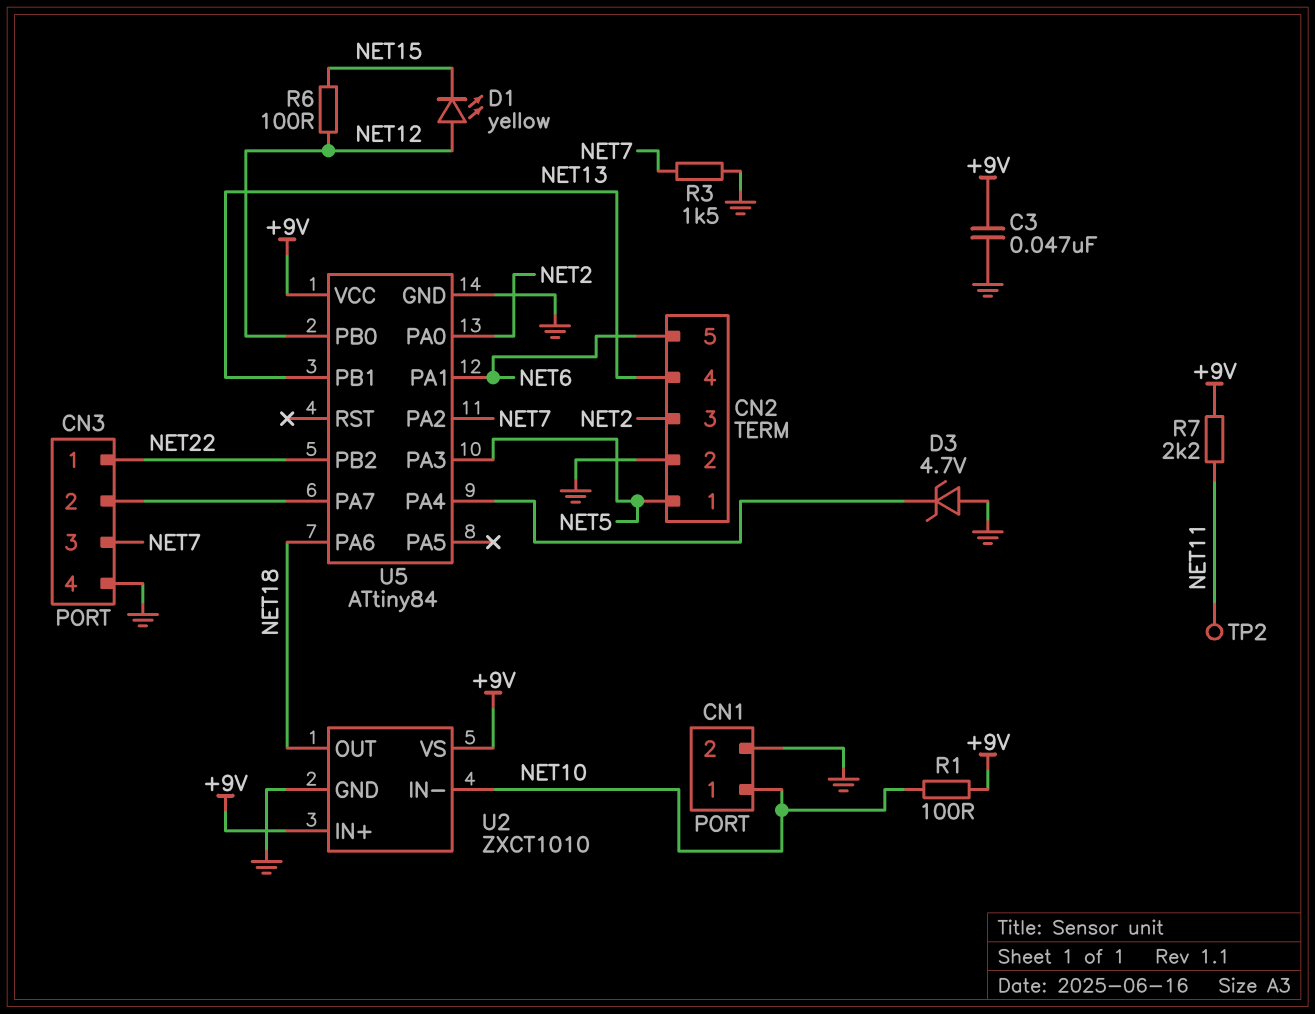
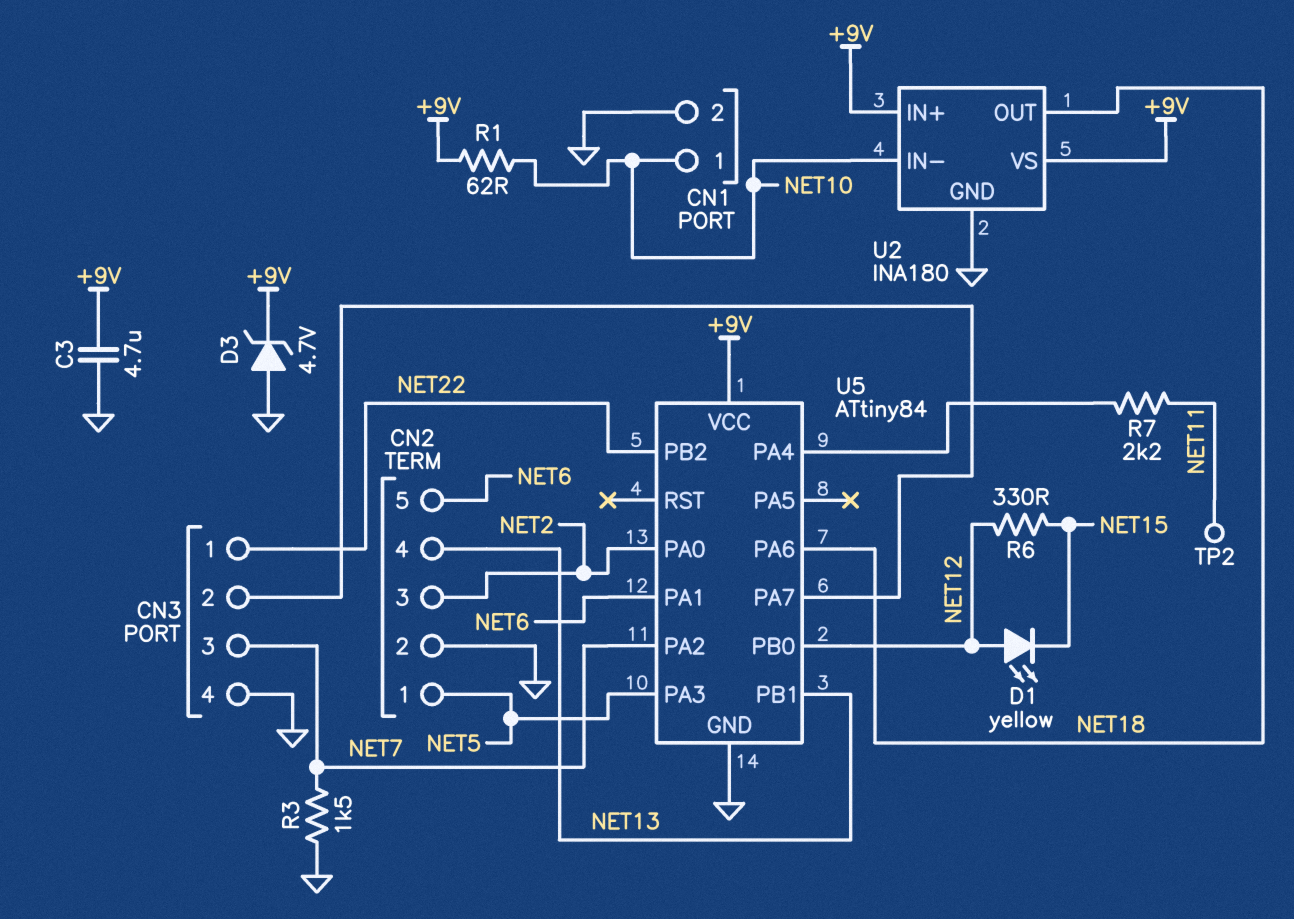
C3: 47nF (+9V, GND) -> 4.7uF (+9V, GND)
D3: zener 4.7V (A GND, K U5/PA4) -> zener 4.7V (A GND, K +9V)
R1: 100 (+9V, NET10) -> 62 (+9V, NET10)
R6: 100 (NET12, NET15) -> 330 (NET12, NET15)
R7: 2.2k (+9V, NET11) -> 2.2k (NET11, U5/PA4)
U2: ZXCT1010 -> INA180

